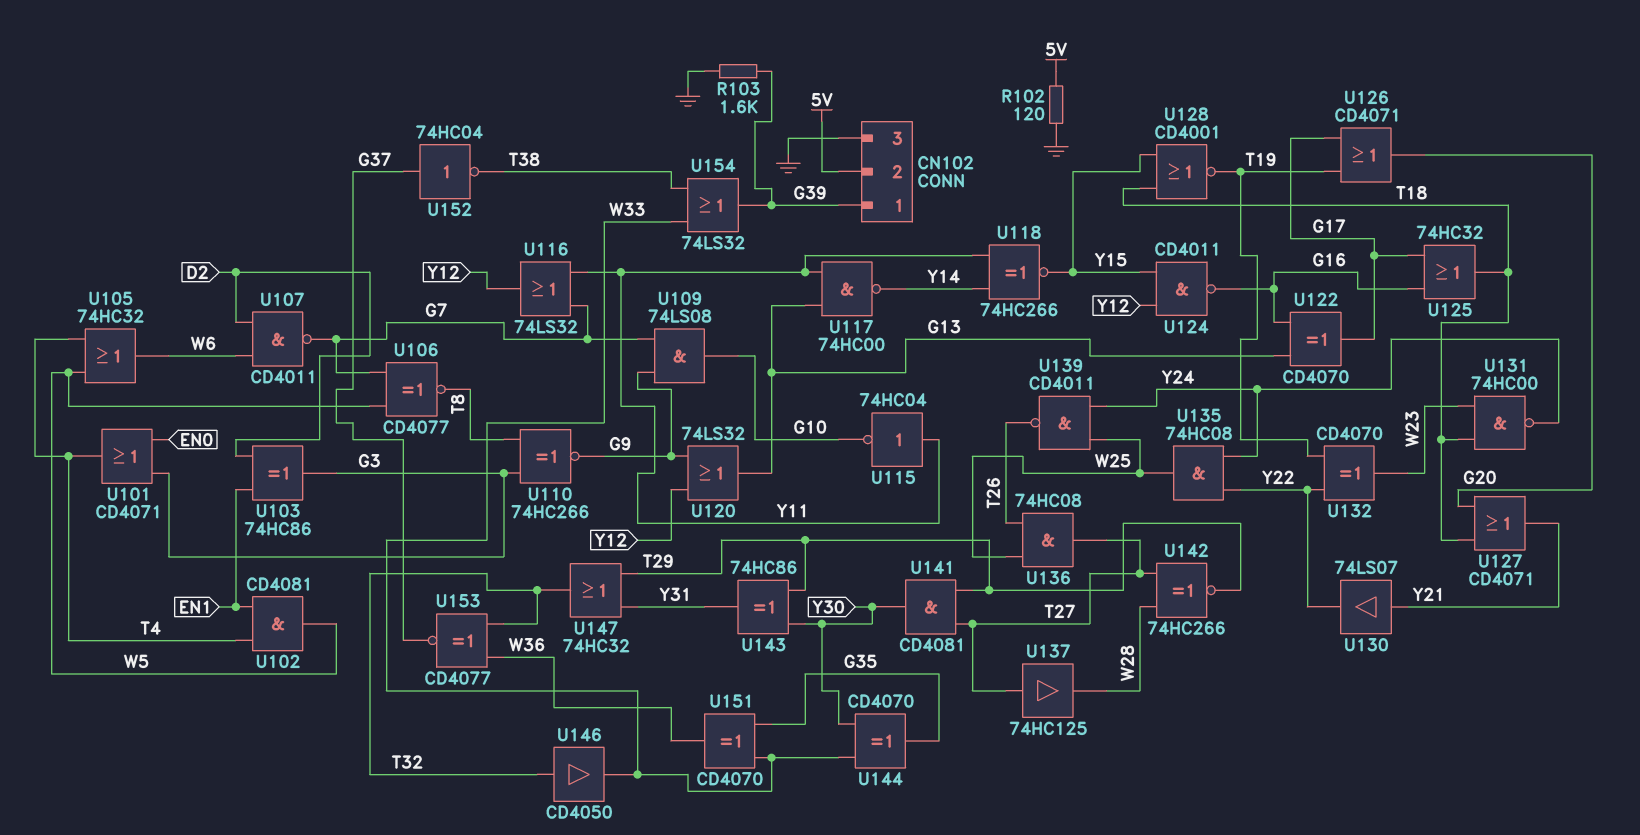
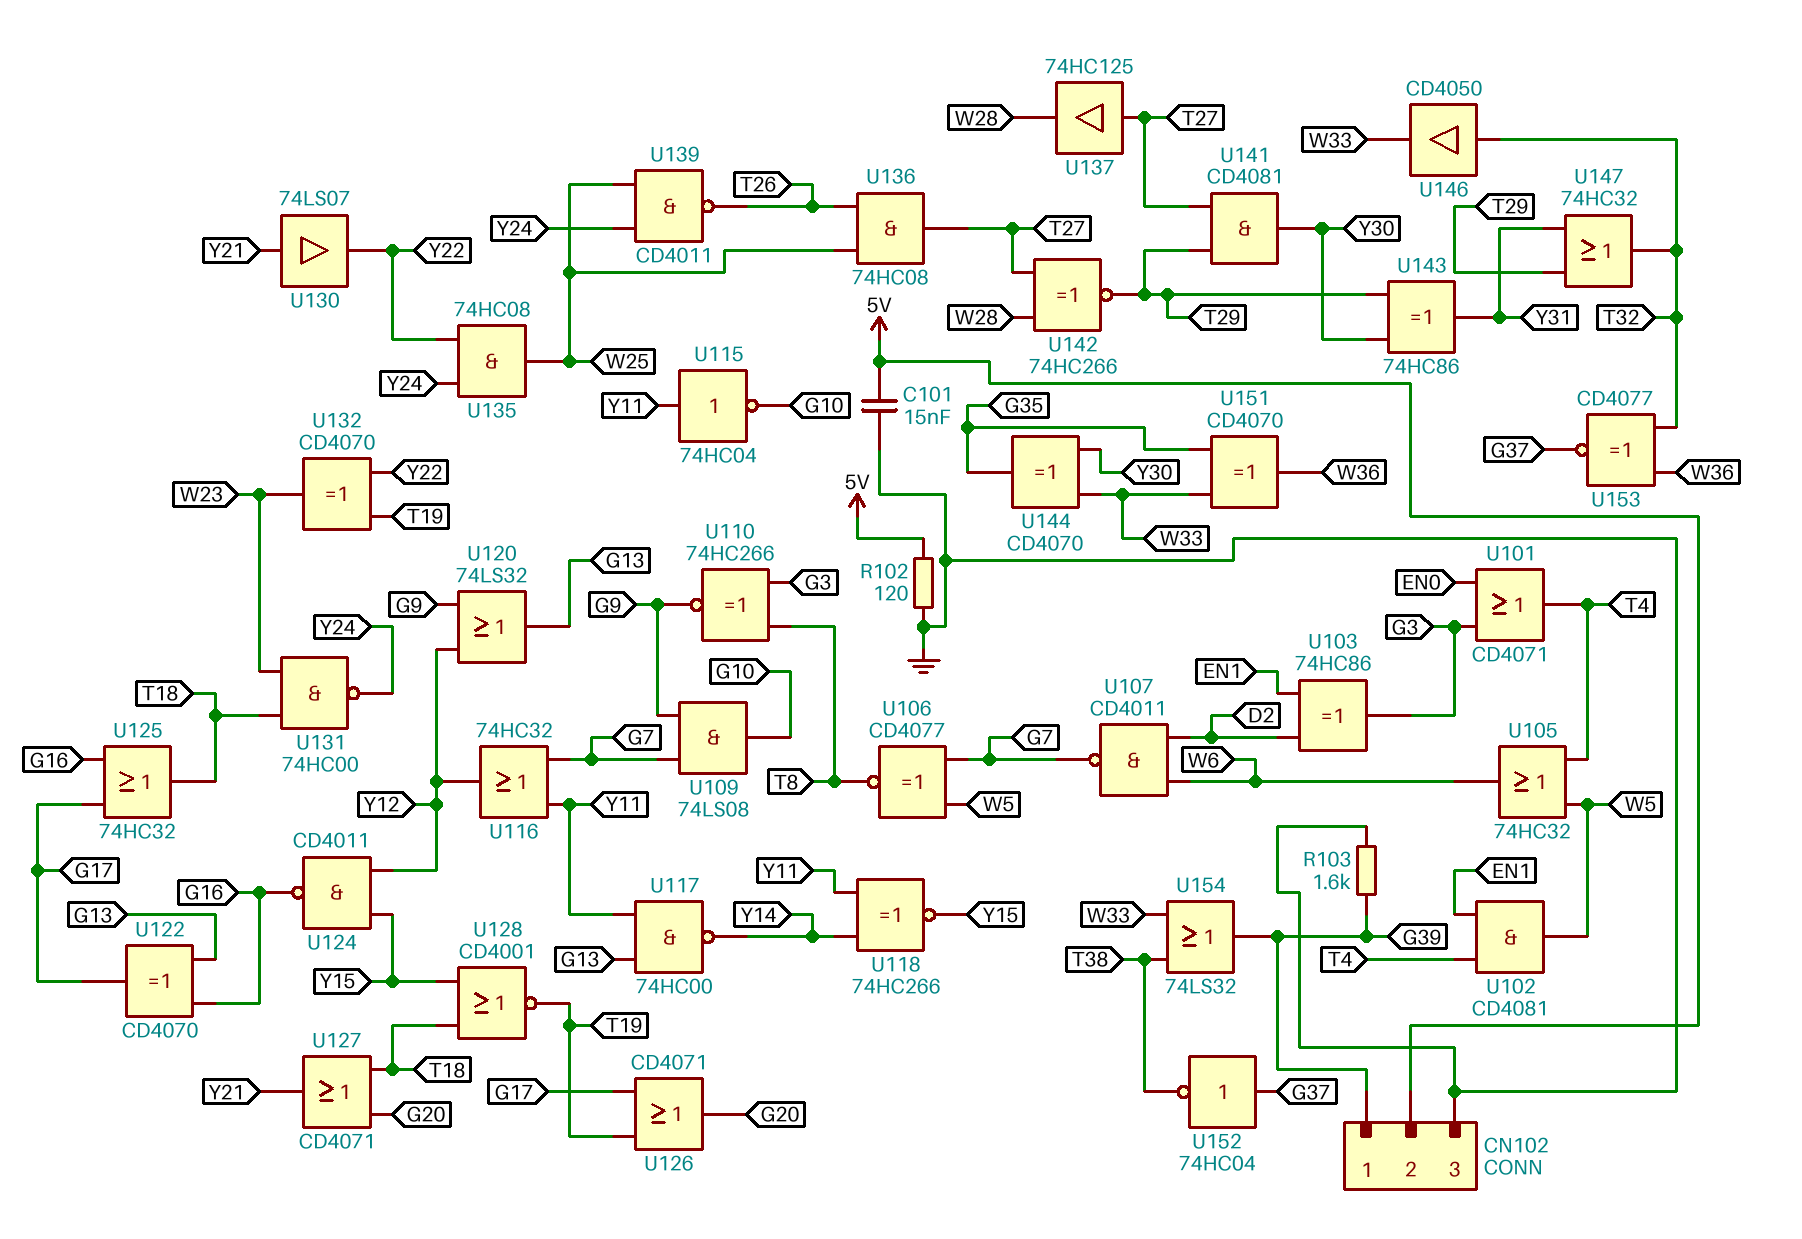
C101: none -> 15nF (5V, GND)
U116: OR 74LS32 (in G7, in Y11, out Y12) -> OR 74HC32 (in G7, in Y11, out Y12)

